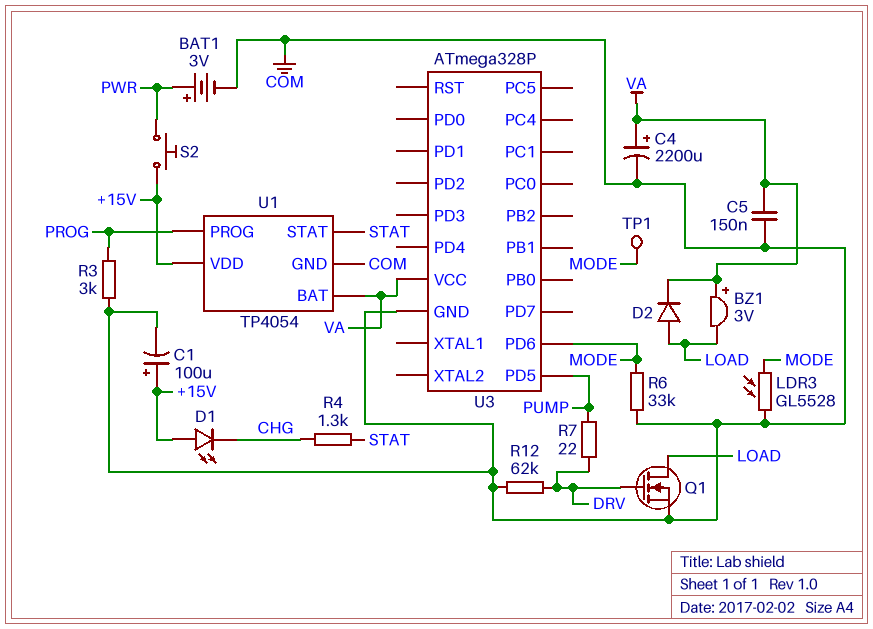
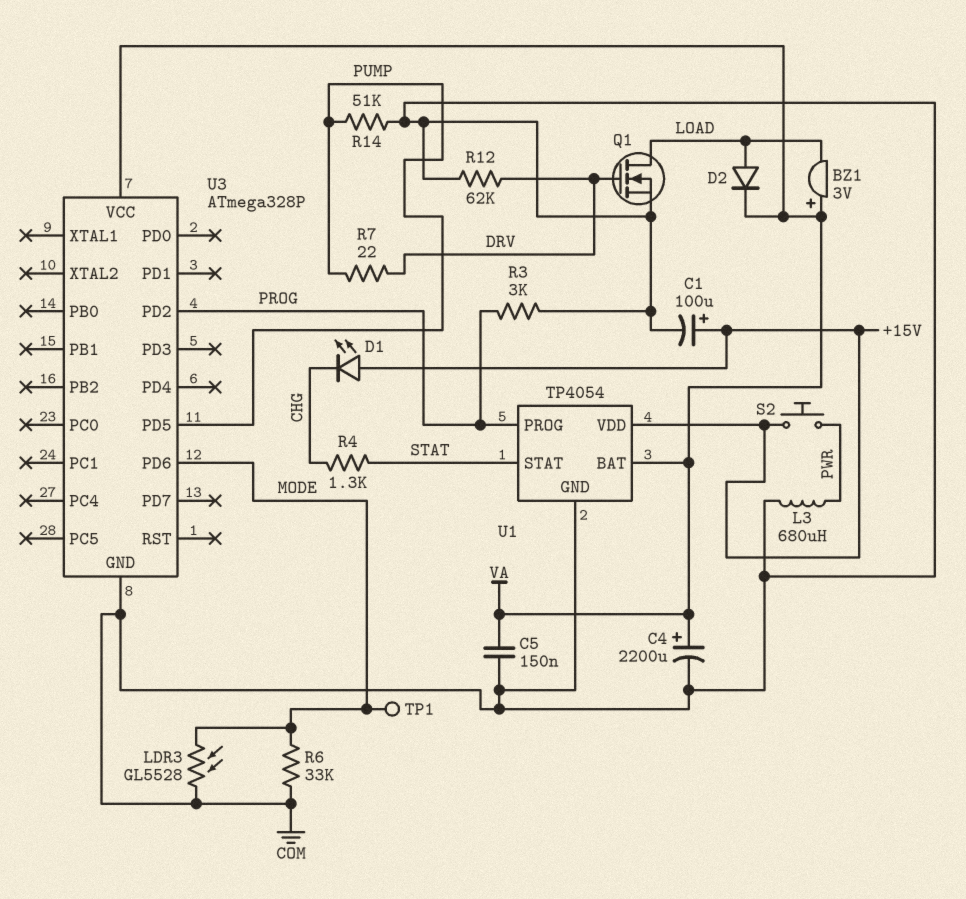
BAT1: 3V (plus PWR, minus COM) -> none
L3: none -> 680uH (COM, PWR)
R14: none -> 51k (COM, PUMP)
U3 pin PD2: none -> PROG

